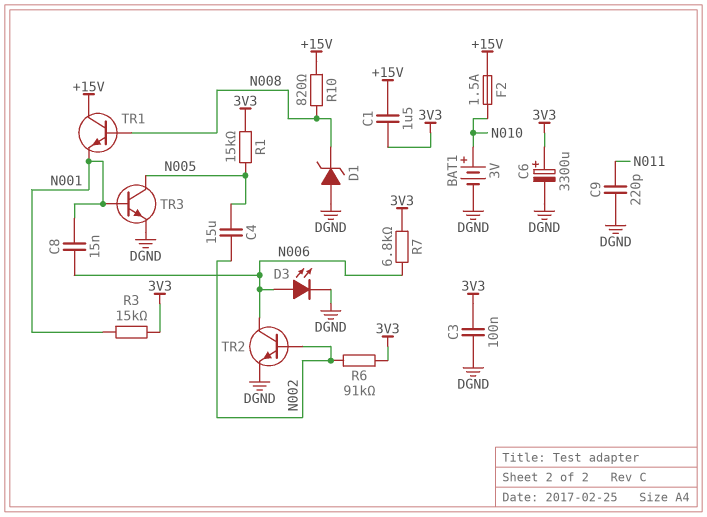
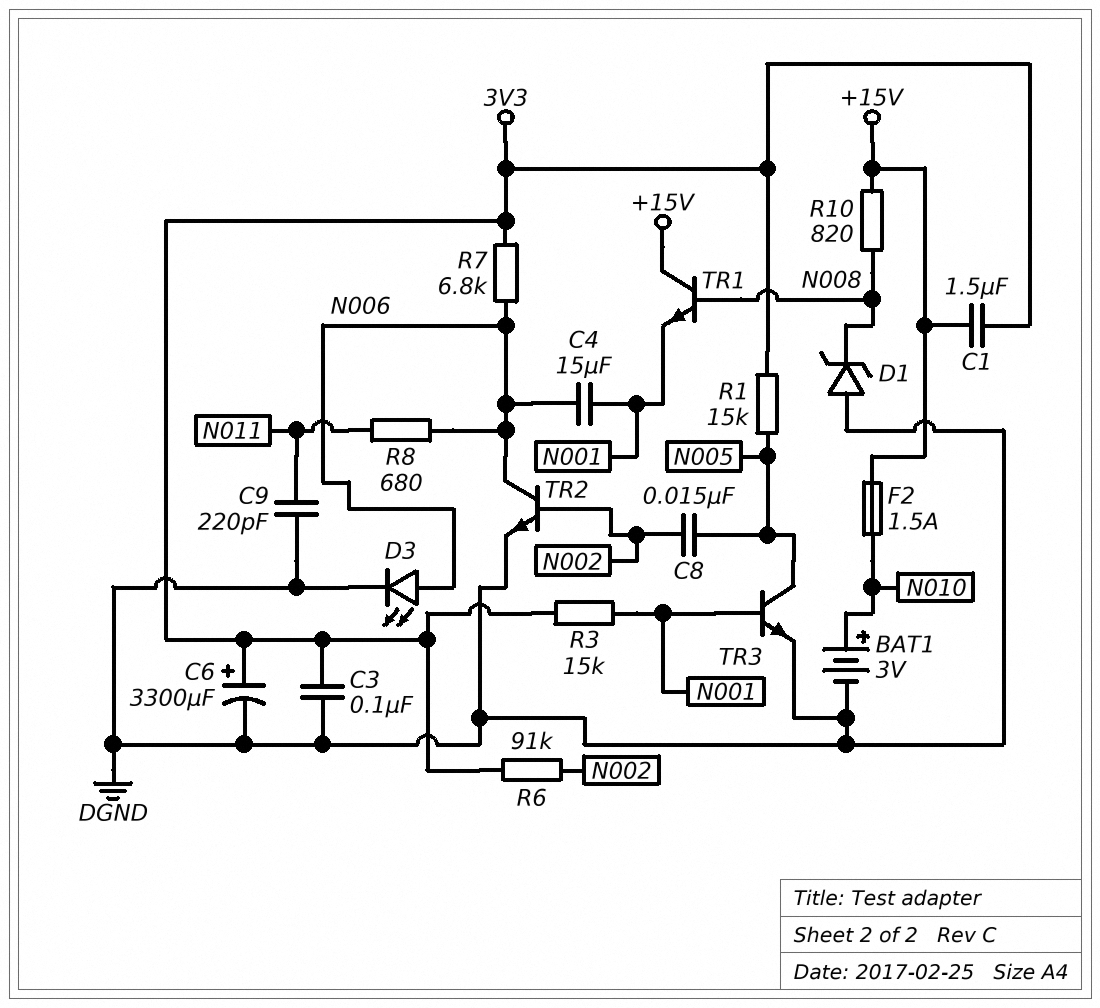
C4: 15uF (N002, N005) -> 15uF (N001, N006)
C8: 15nF (N001, N006) -> 15nF (N002, N005)
R8: none -> 680 (N006, N011)

